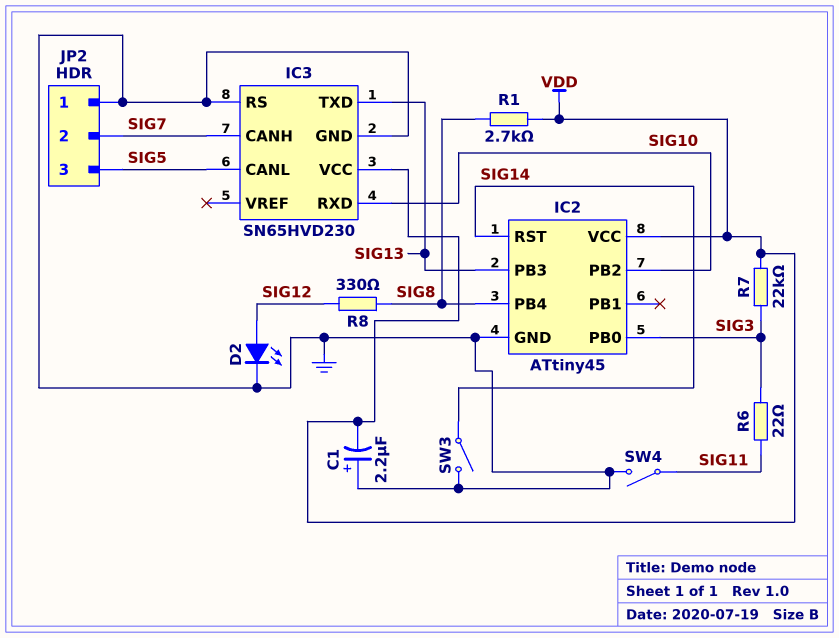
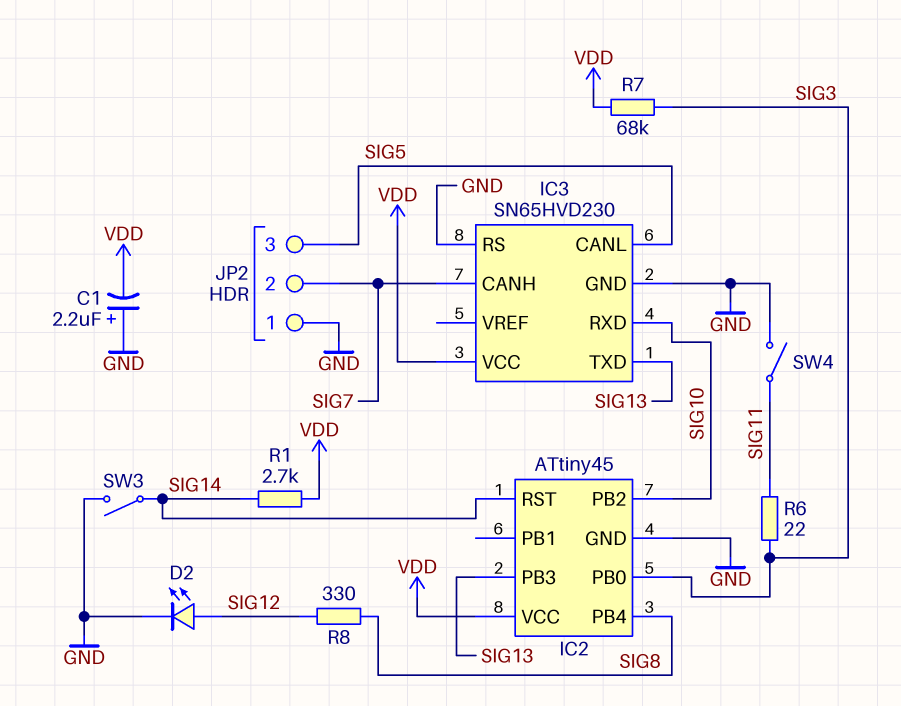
R1: 2.7k (SIG8, VDD) -> 2.7k (SIG14, VDD)
R7: 22k (SIG3, VDD) -> 68k (SIG3, VDD)

